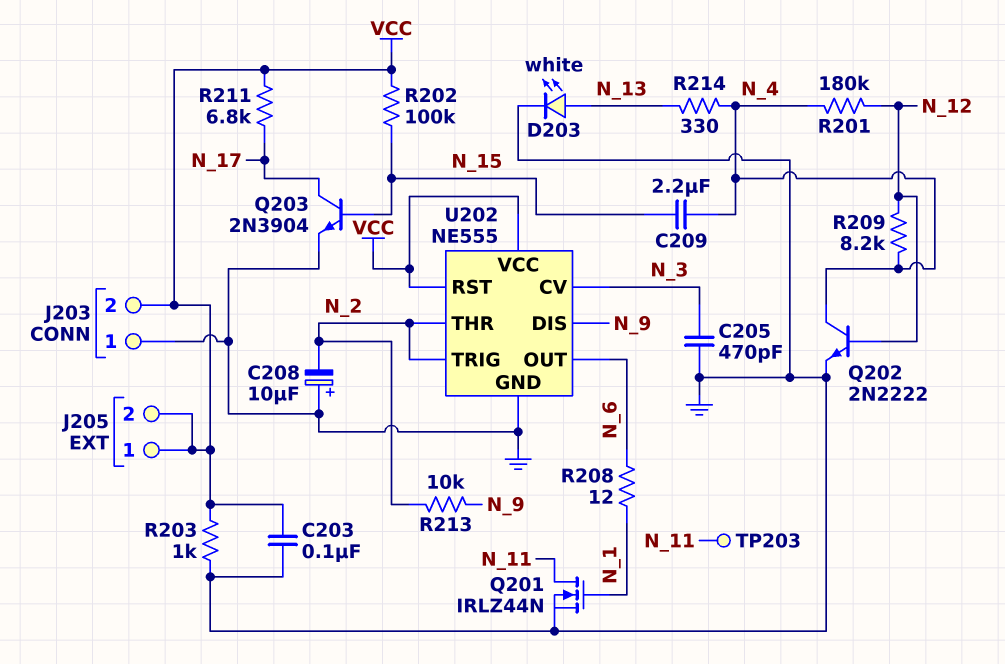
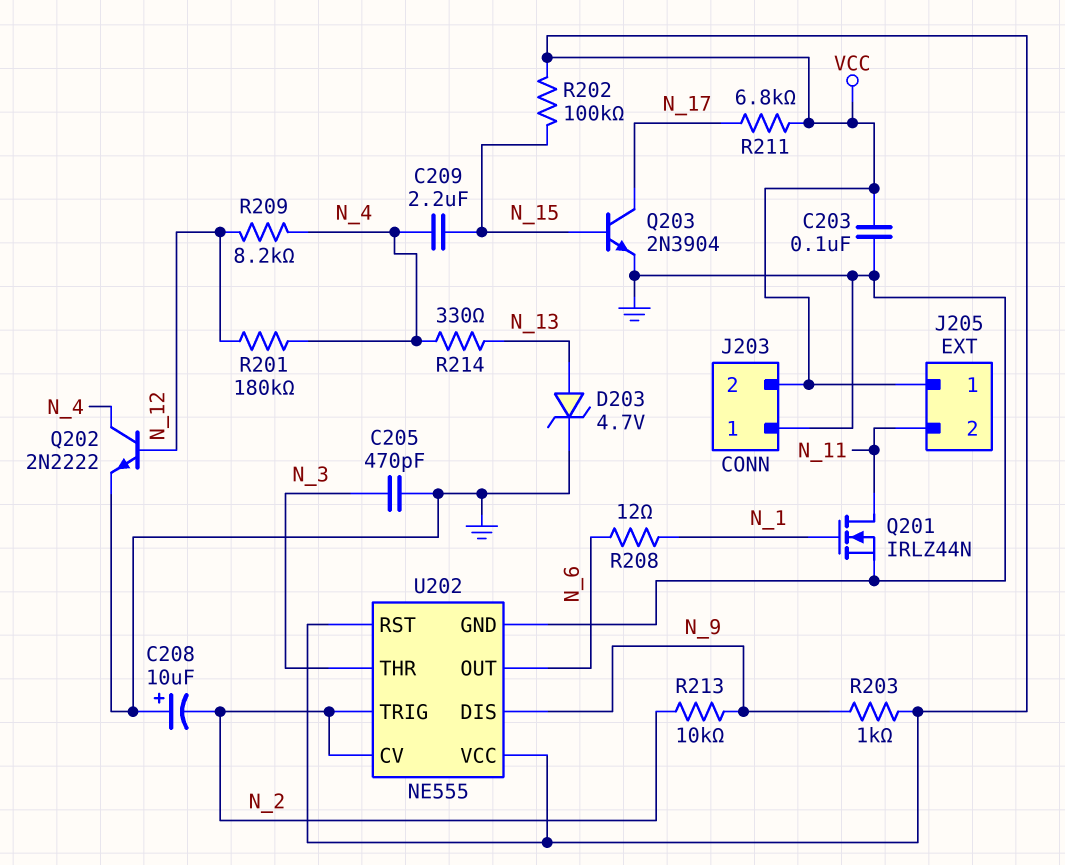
D203: LED white (A N_13, K GND) -> zener 4.7V (A N_13, K GND)
J205 pin 2: VCC -> N_11
R203: 1k (GND, VCC) -> 1k (N_9, VCC)
TP203: test point (N_11) -> none
U202 pin CV: N_3 -> N_2
U202 pin THR: N_2 -> N_3

